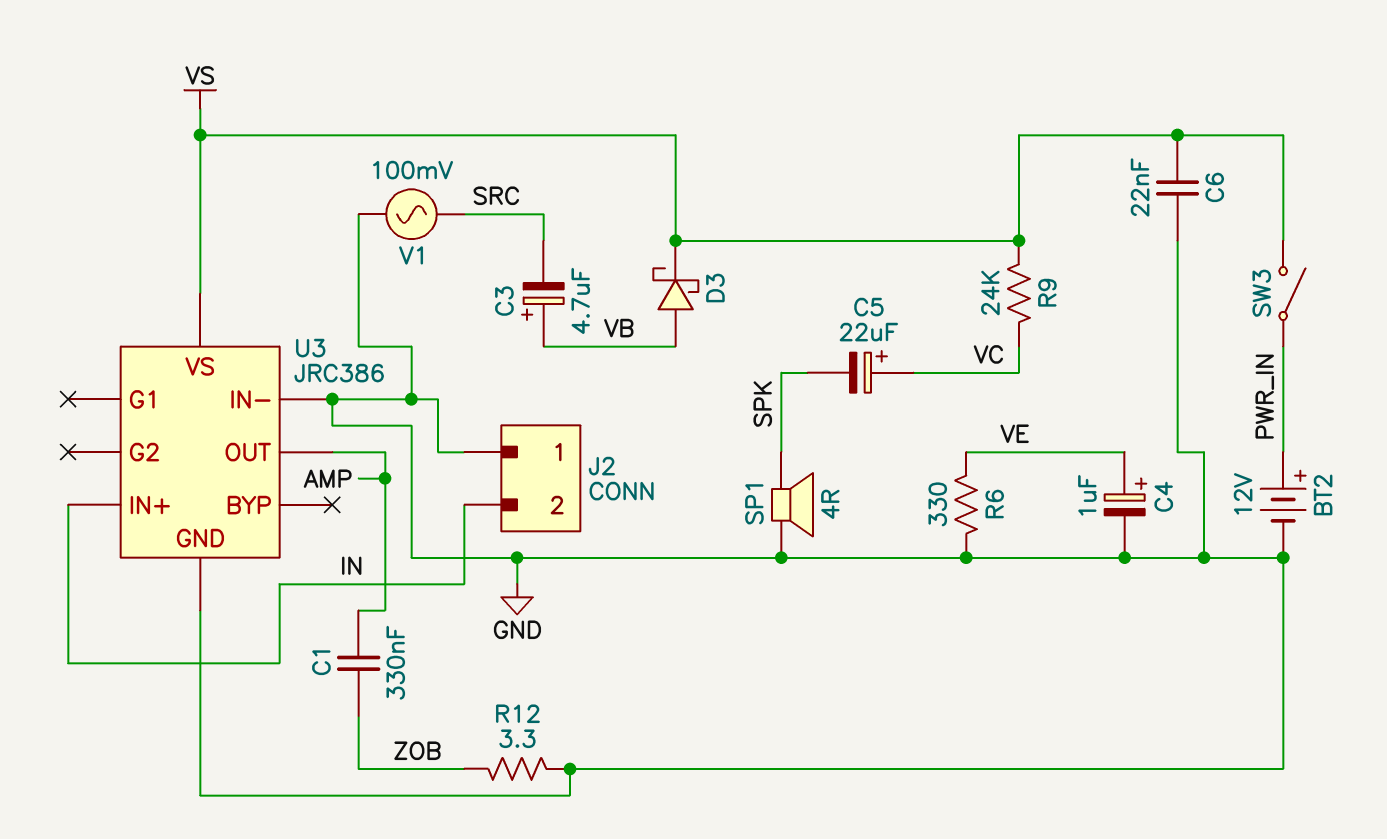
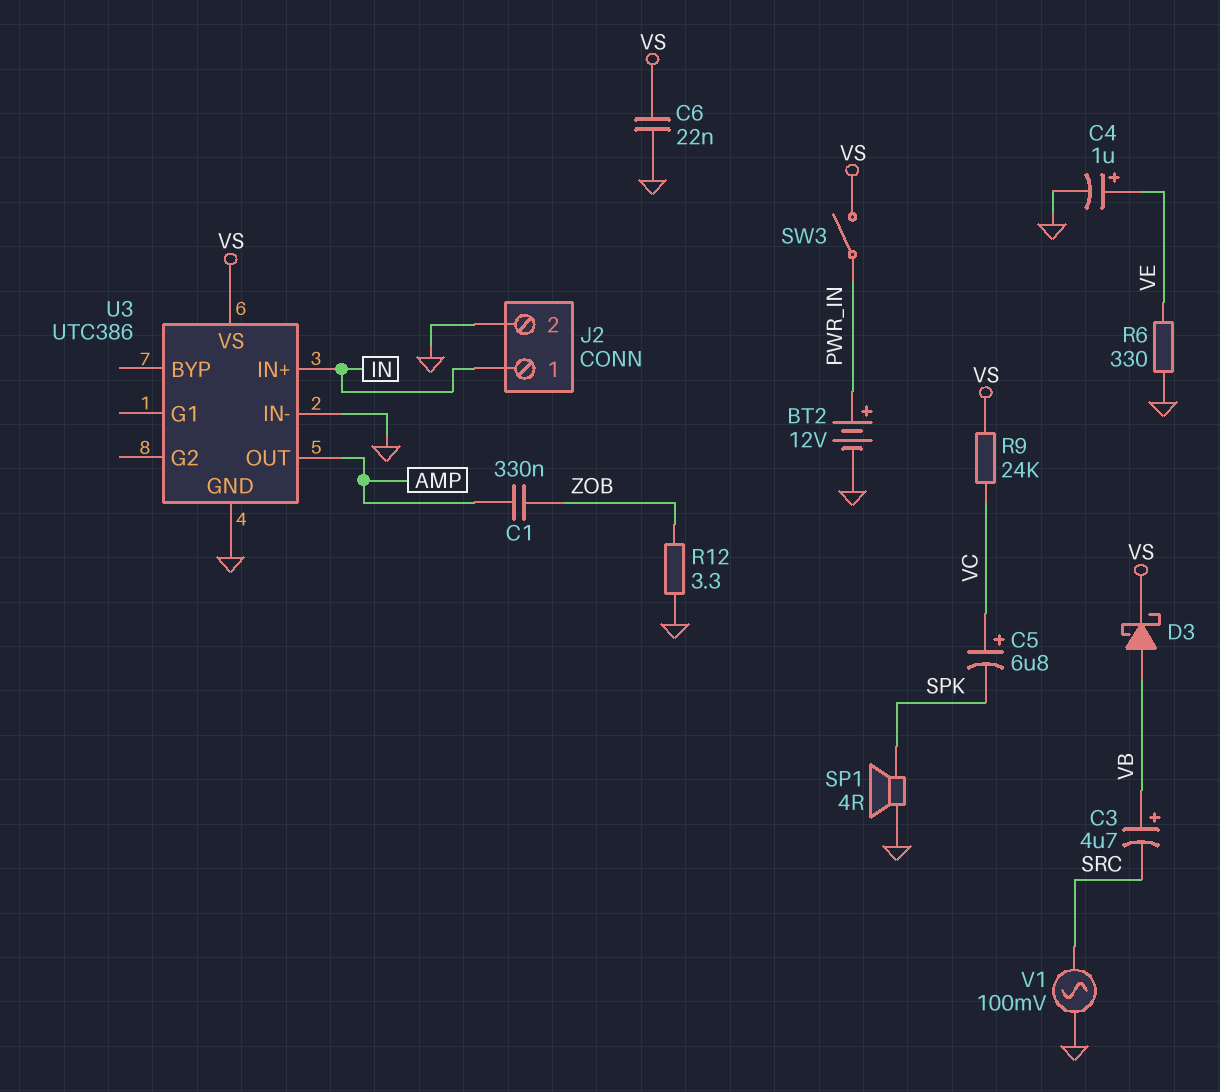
C5: 22uF (plus VC, minus SPK) -> 6.8uF (plus VC, minus SPK)
J2 pin 1: GND -> IN
J2 pin 2: IN -> GND
U3: JRC386 -> UTC386

